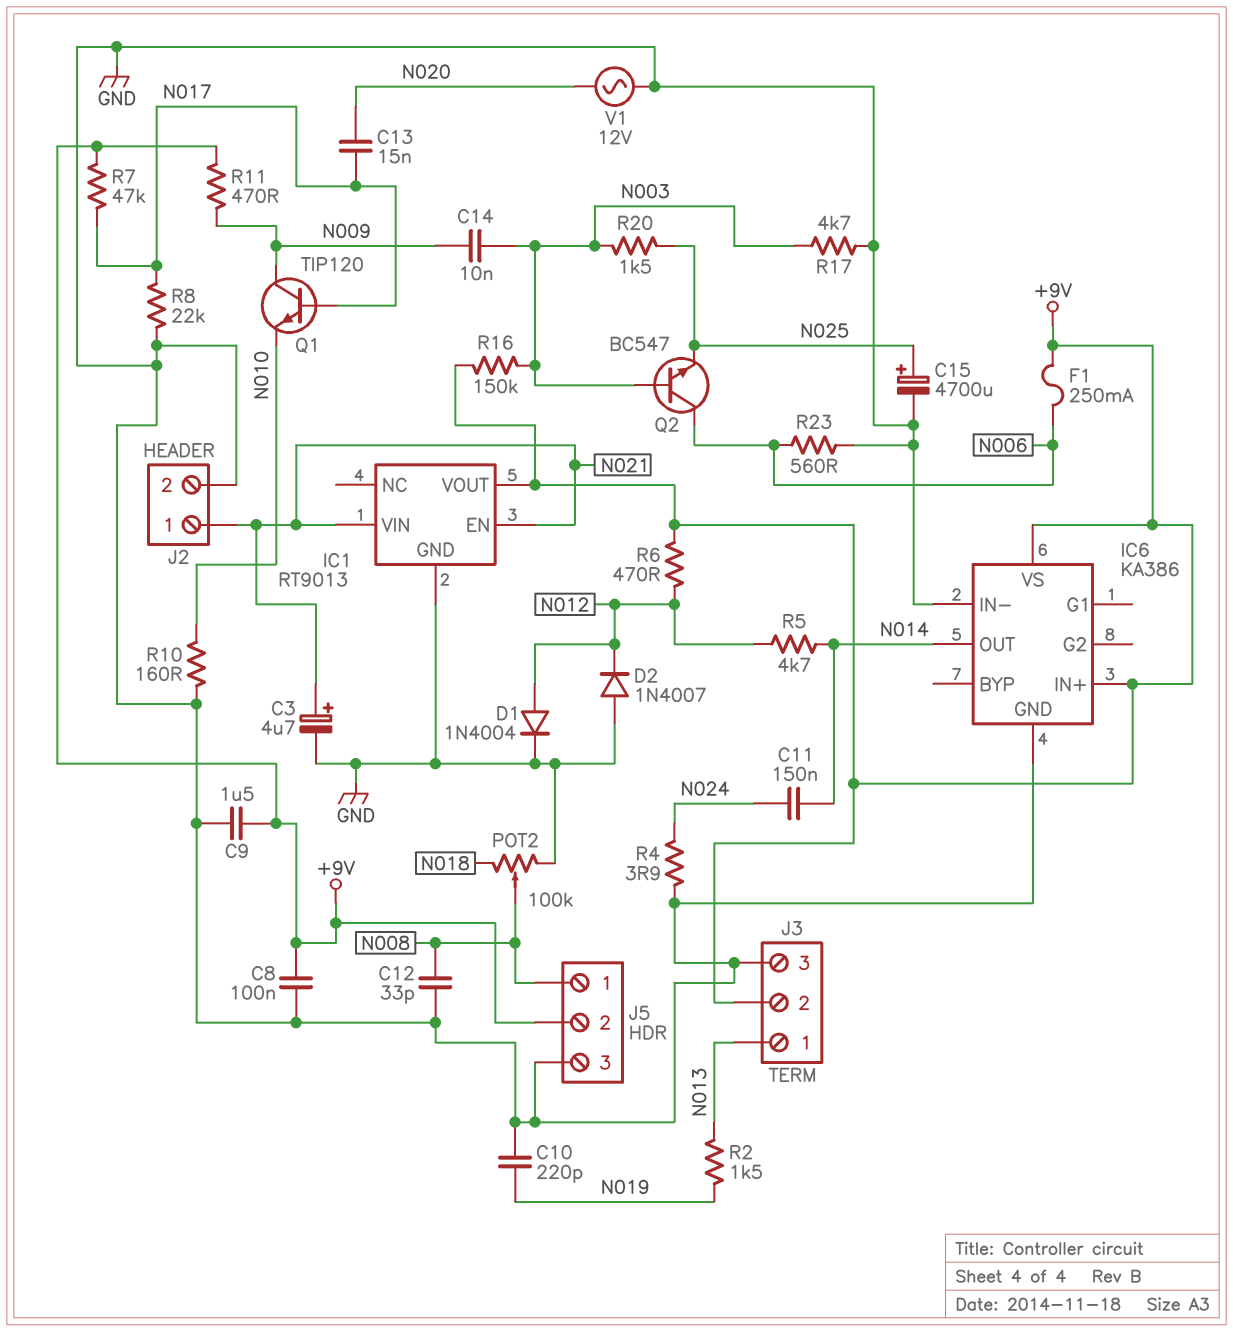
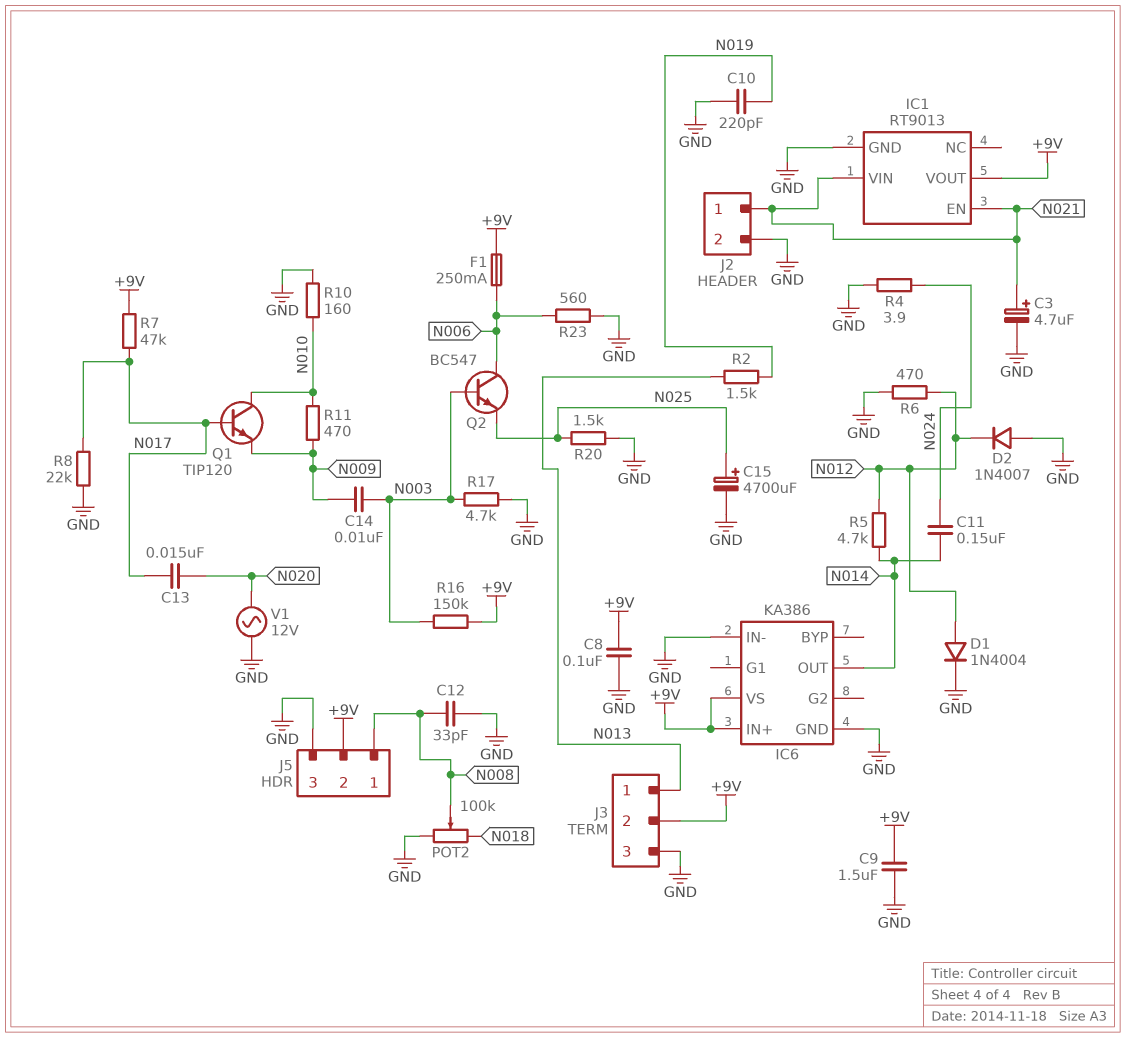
Q1: NPN TIP120 (B N017, C N009, E N010) -> NPN TIP120 (B N017, C N010, E N009)
R6: 470 (+9V, N012) -> 470 (GND, N012)
R11: 470 (+9V, N009) -> 470 (N009, N010)
R20: 1.5k (N003, N025) -> 1.5k (GND, N025)

